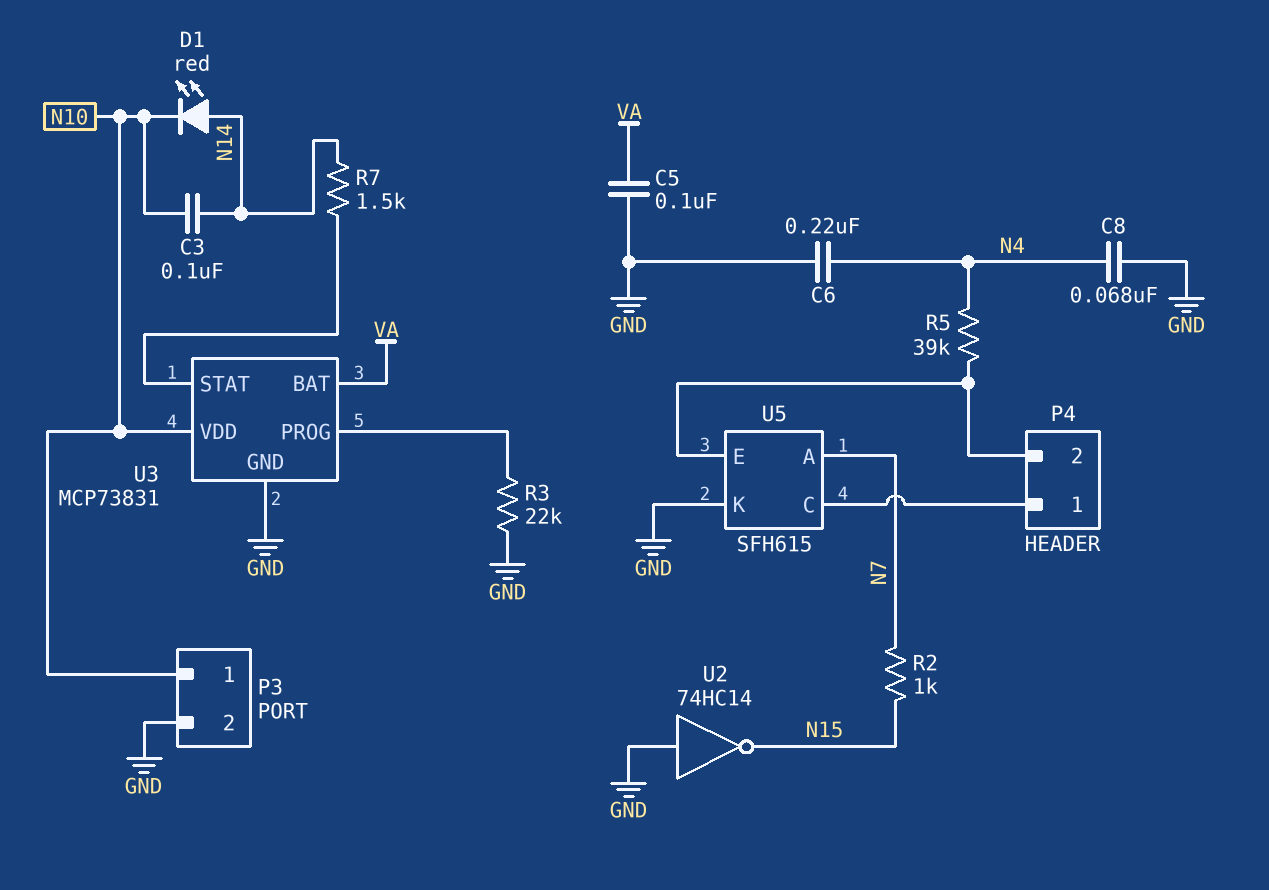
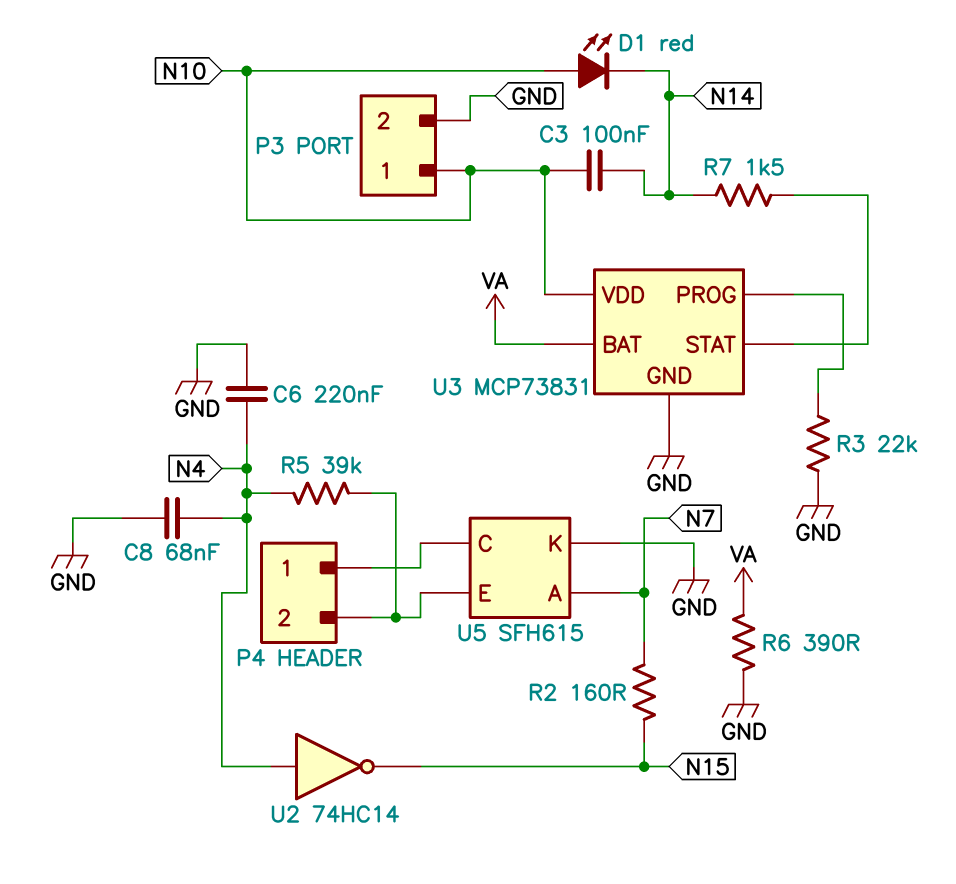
C5: 100nF (GND, VA) -> none
D1: LED red (A N14, K N10) -> LED red (A N10, K N14)
R2: 1k (N7, N15) -> 160 (N7, N15)
R6: none -> 390 (GND, VA)
U2: NOT 74HC14 (in GND, out N15) -> NOT 74HC14 (in N4, out N15)

